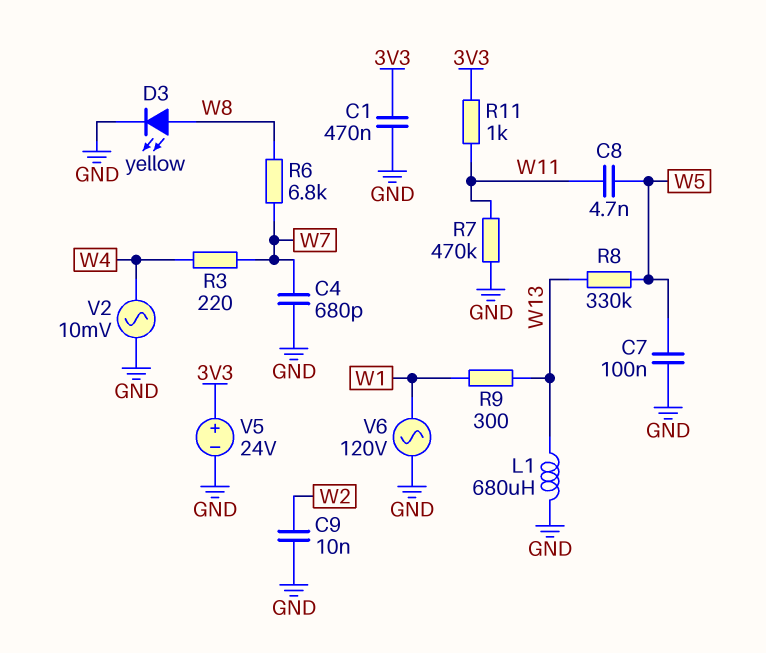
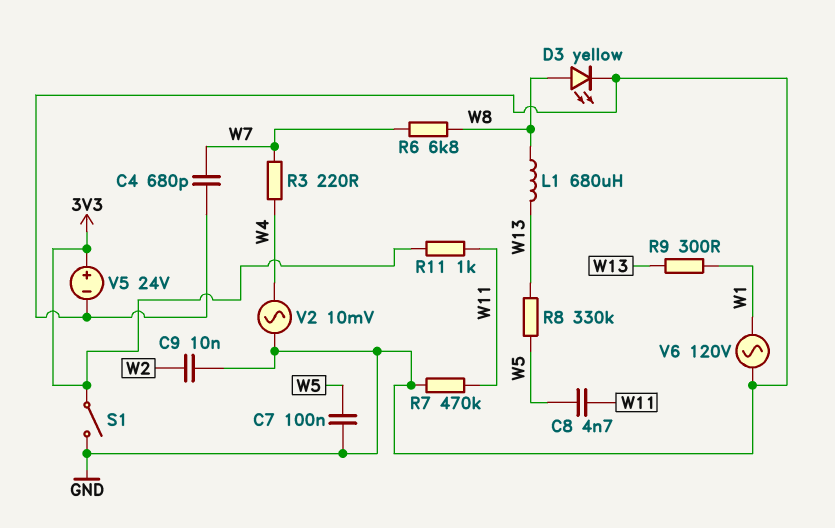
C1: 470nF (3V3, GND) -> none
L1: 680uH (GND, W13) -> 680uH (W8, W13)
S1: none -> switch (3V3, GND)

